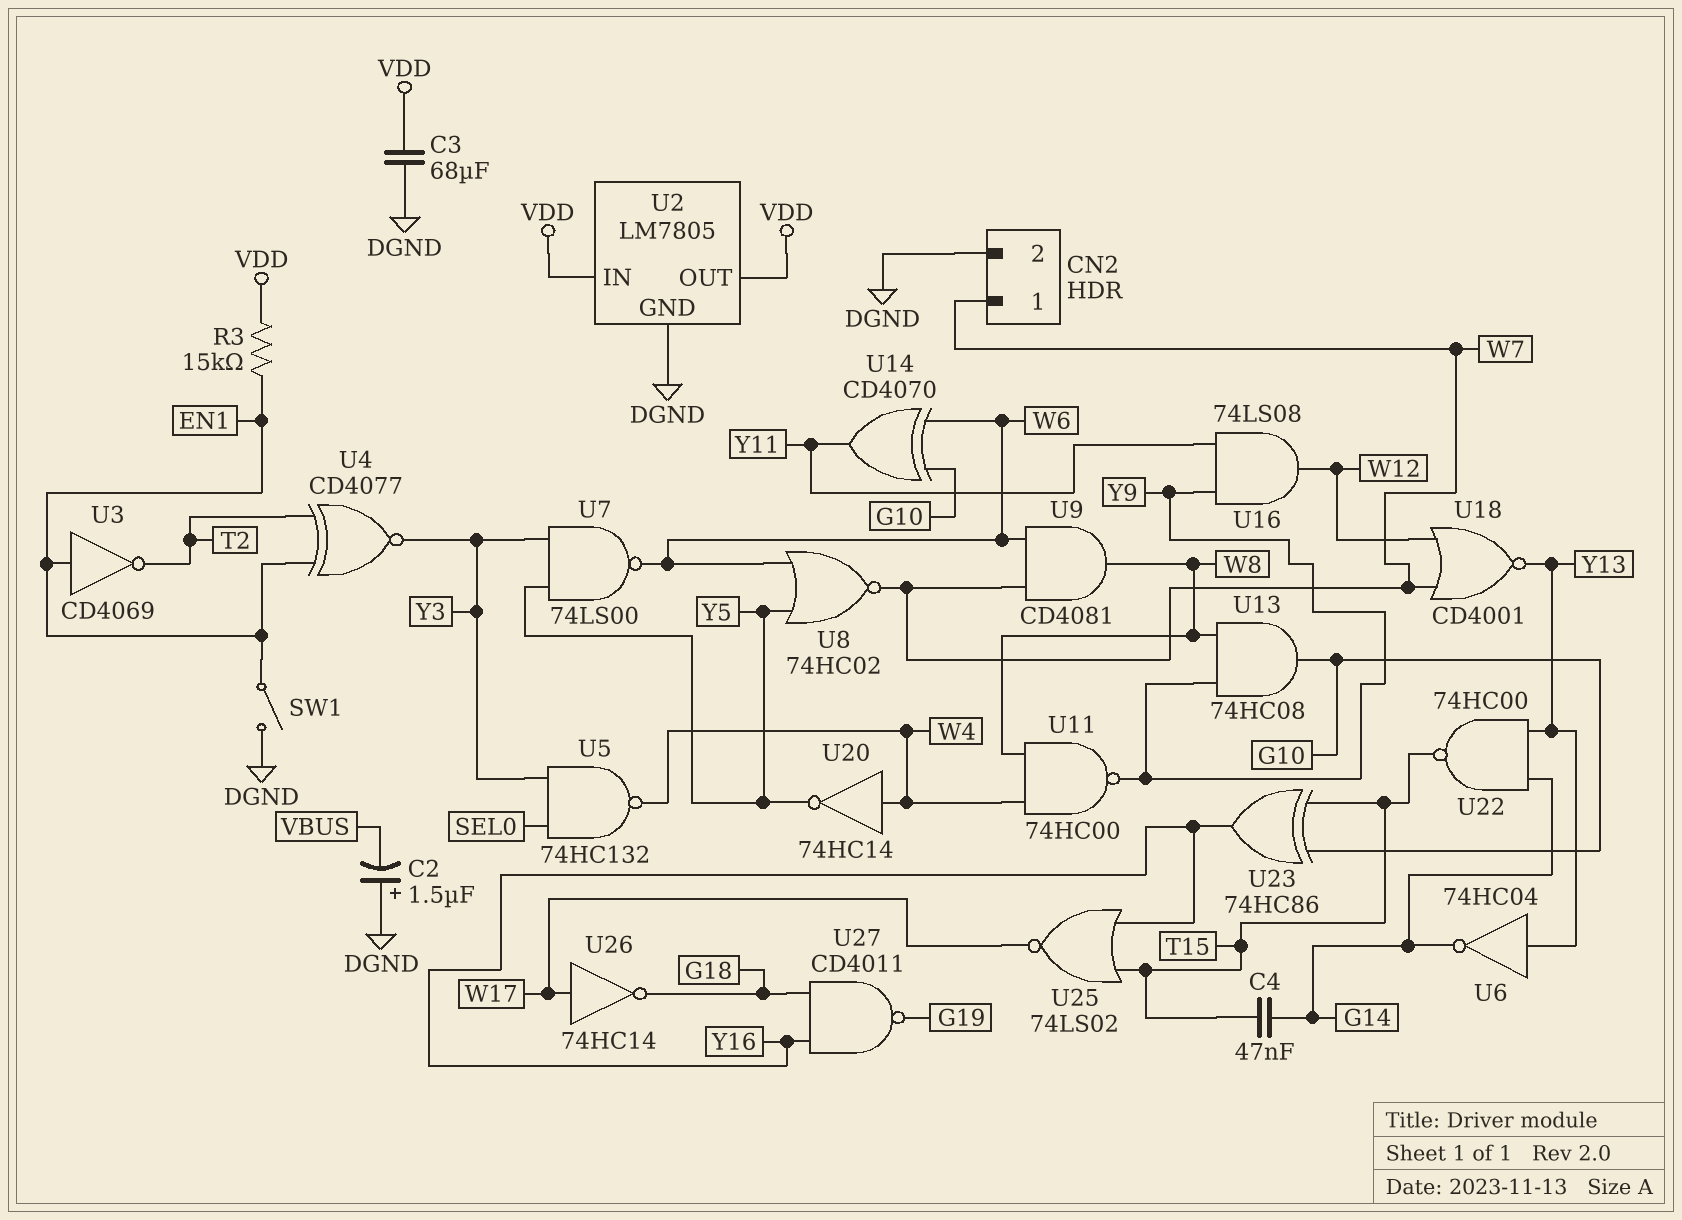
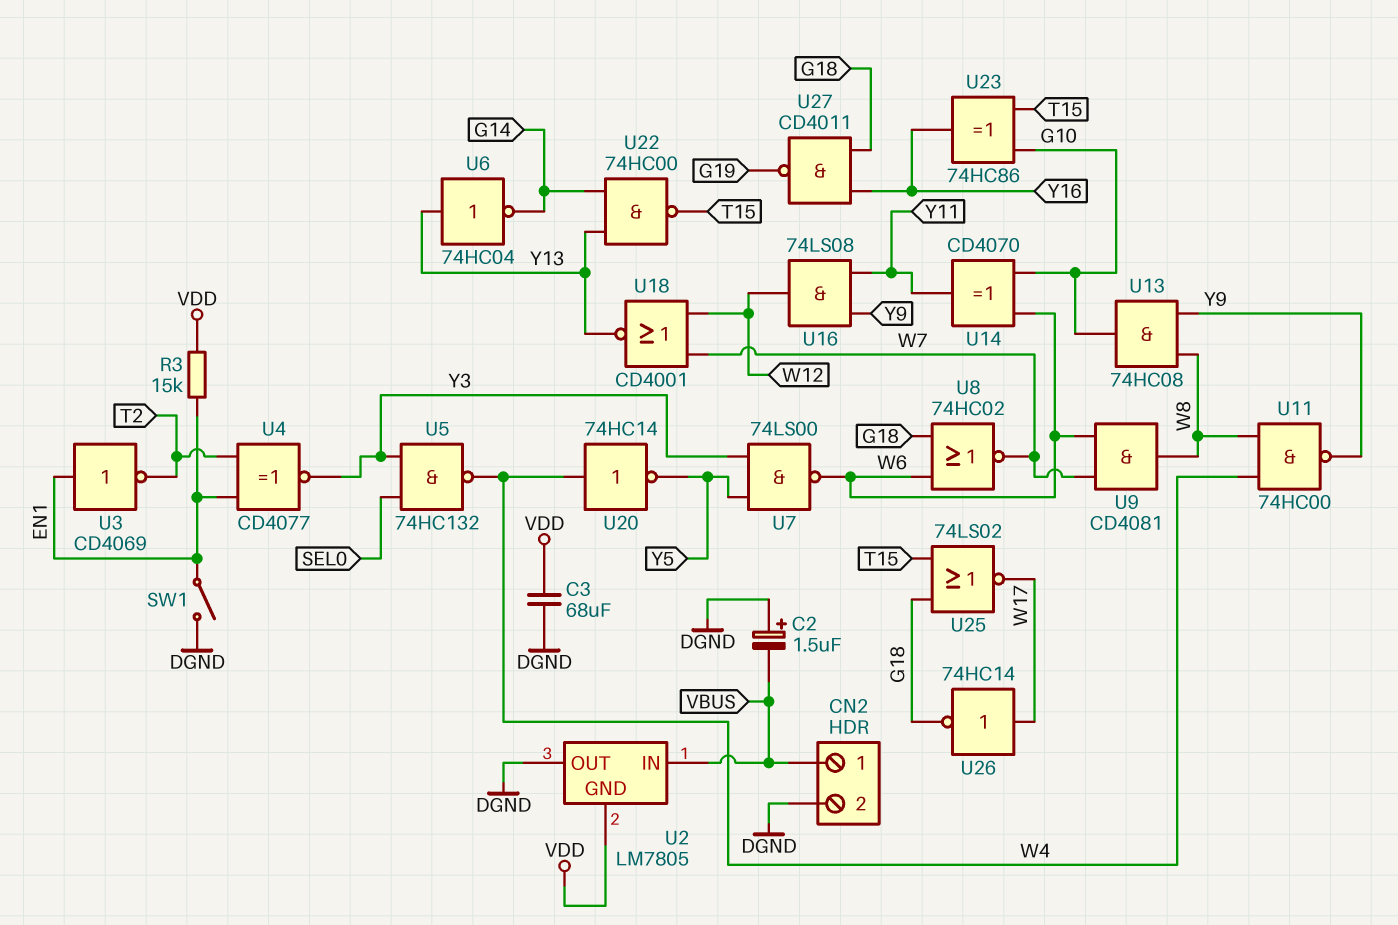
C4: 47nF (G14, T15) -> none
CN2 pin 1: W7 -> VBUS
U2 pin GND: DGND -> VDD
U2 pin IN: VDD -> VBUS
U2 pin OUT: VDD -> DGND
U8: NOR 74HC02 (in W6, in Y5, out W7) -> NOR 74HC02 (in G18, in W6, out W7)
U25: NOR 74LS02 (in T15, in Y16, out W17) -> NOR 74LS02 (in G18, in T15, out W17)

